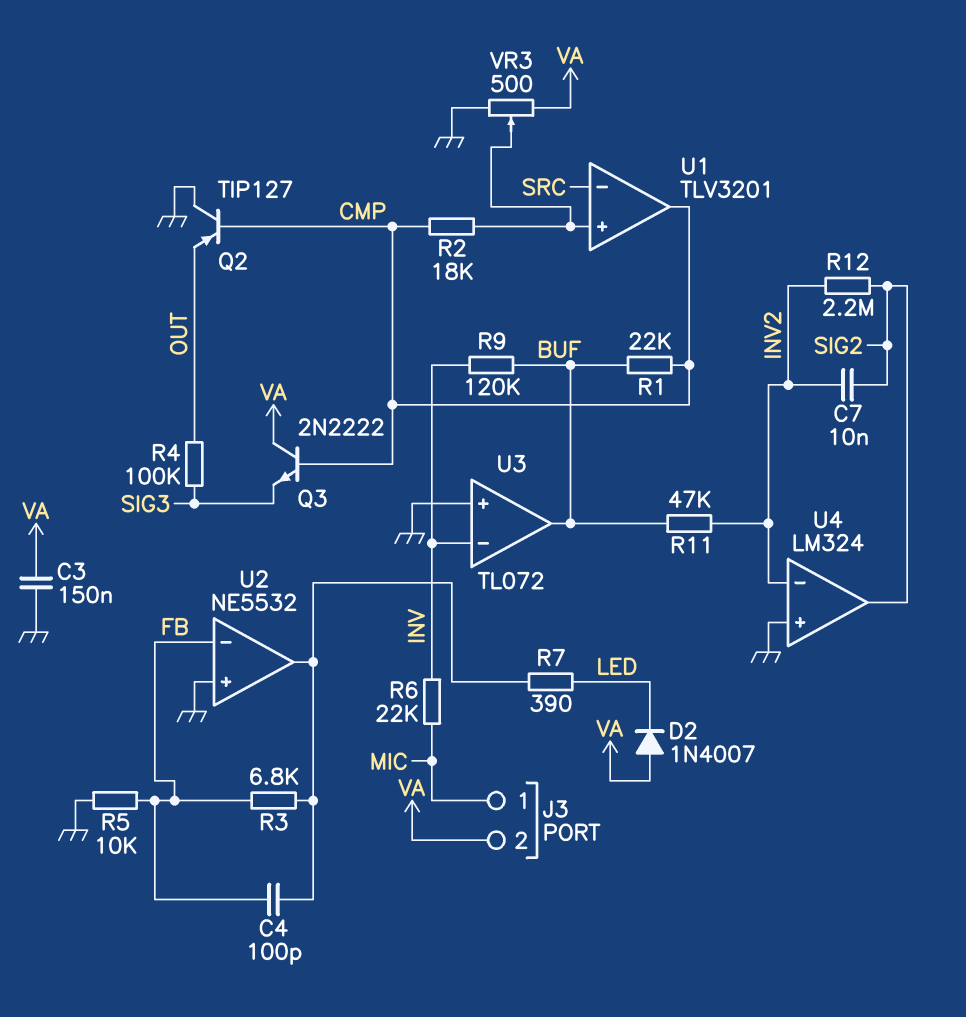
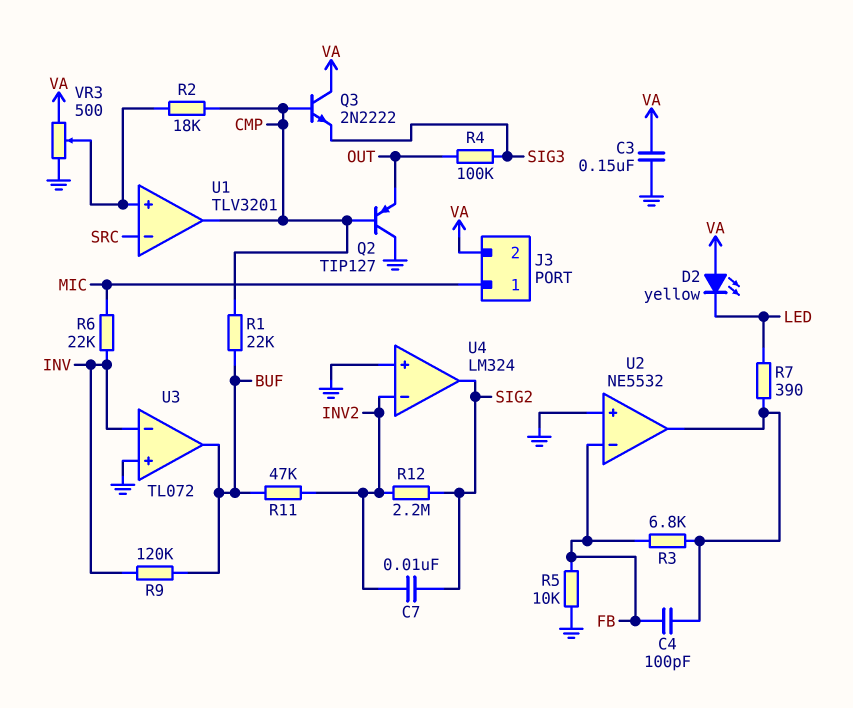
D2: diode 1N4007 (A VA, K LED) -> LED yellow (A VA, K LED)

